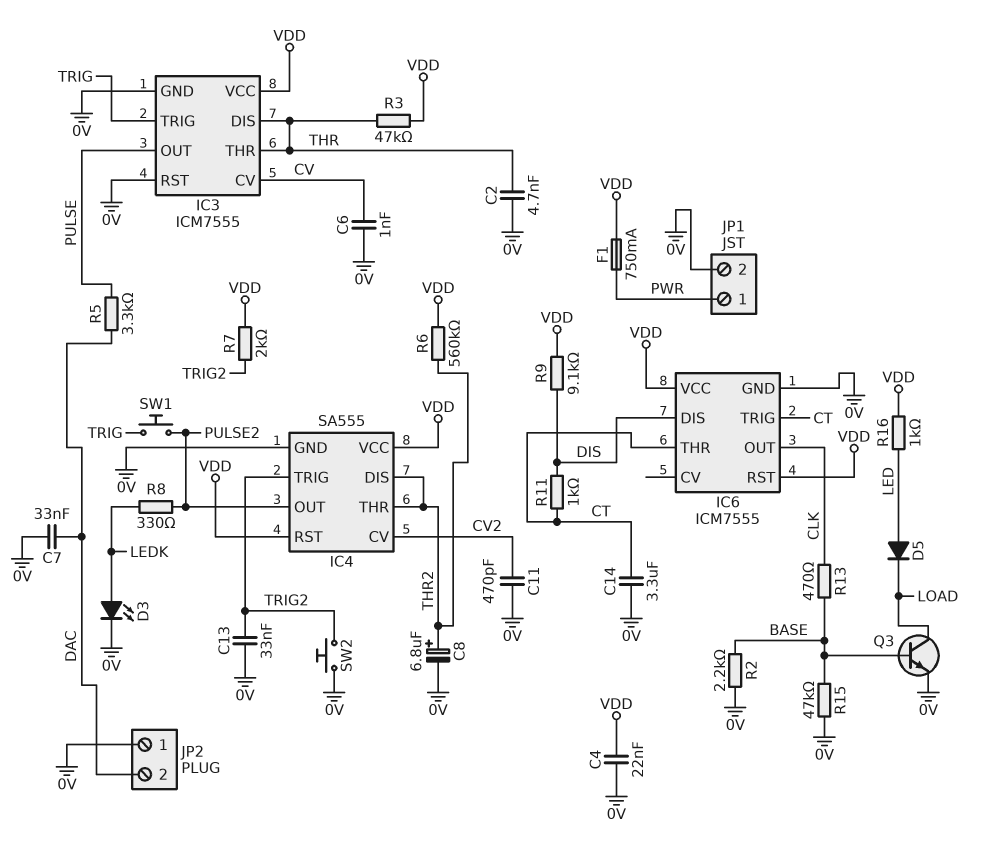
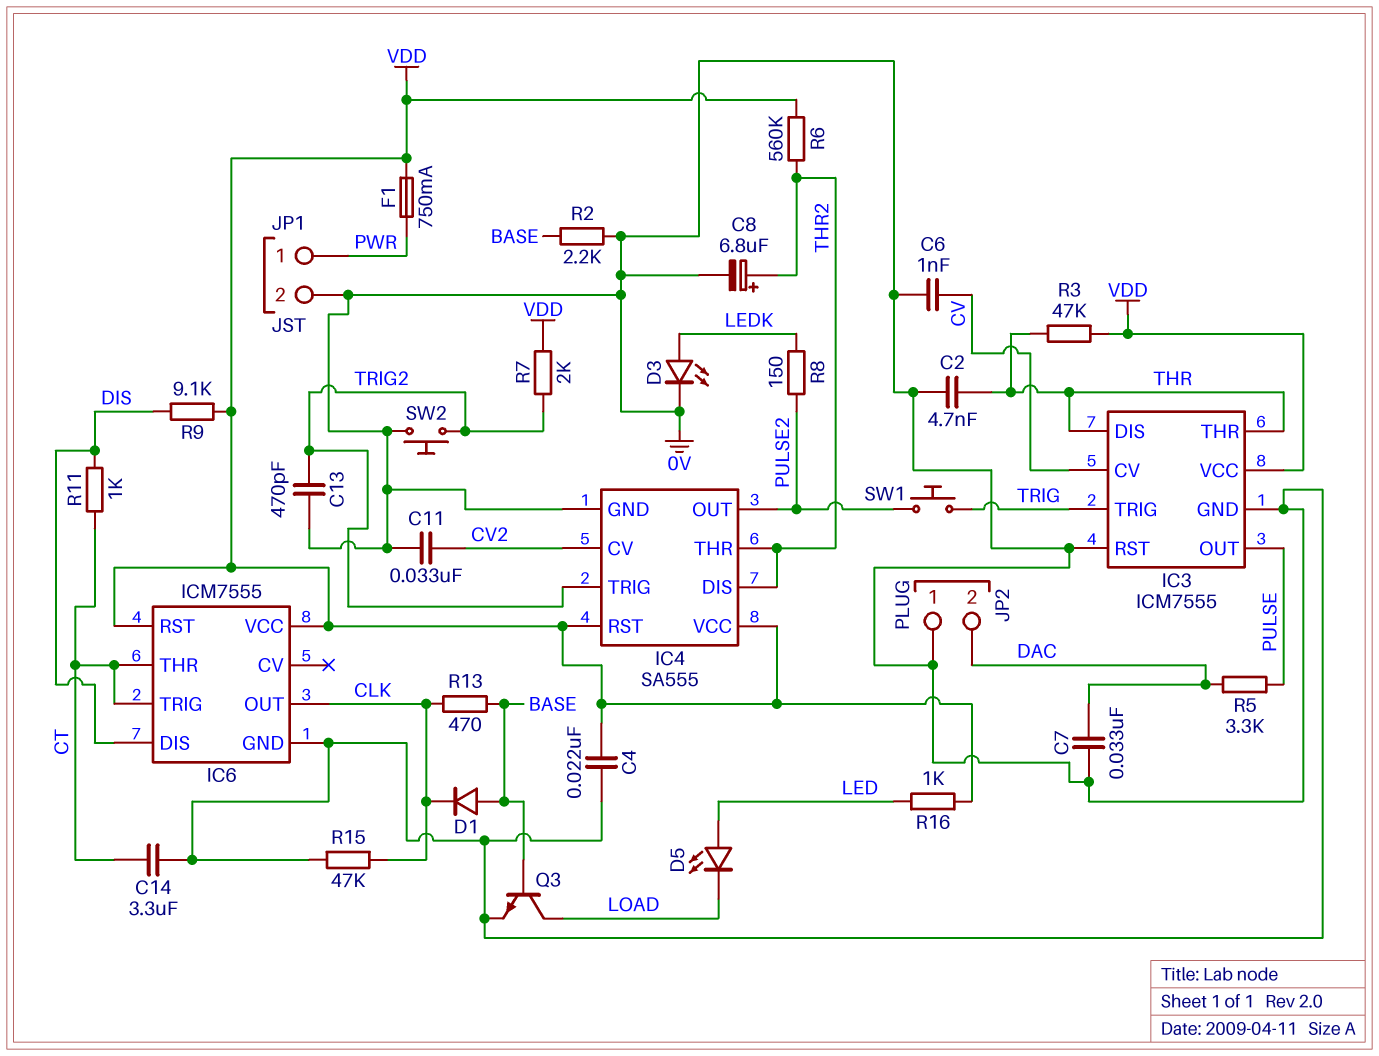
C11: 470pF (0V, CV2) -> 33nF (0V, CV2)
C13: 33nF (0V, TRIG2) -> 470pF (0V, TRIG2)
D1: none -> diode (A BASE, K CLK)
D5: diode (A LED, K LOAD) -> LED (A LED, K LOAD)
R8: 330 (LEDK, PULSE2) -> 150 (LEDK, PULSE2)
R15: 47k (0V, BASE) -> 47k (0V, CLK)

